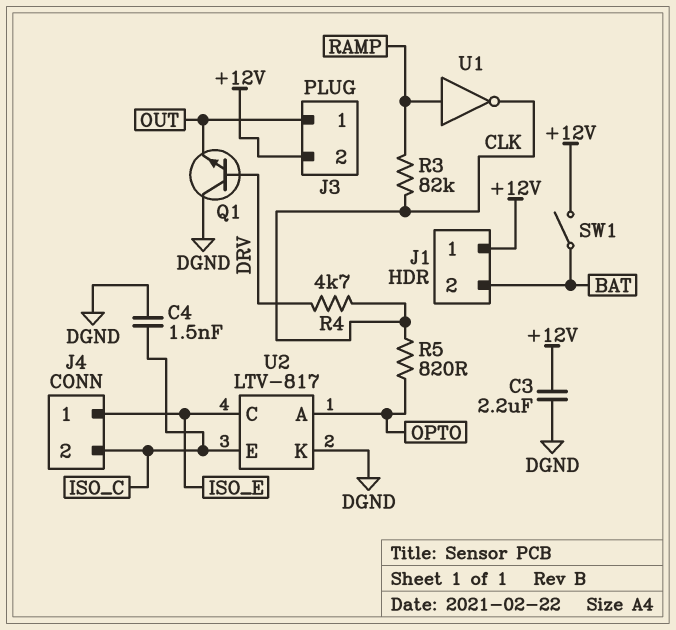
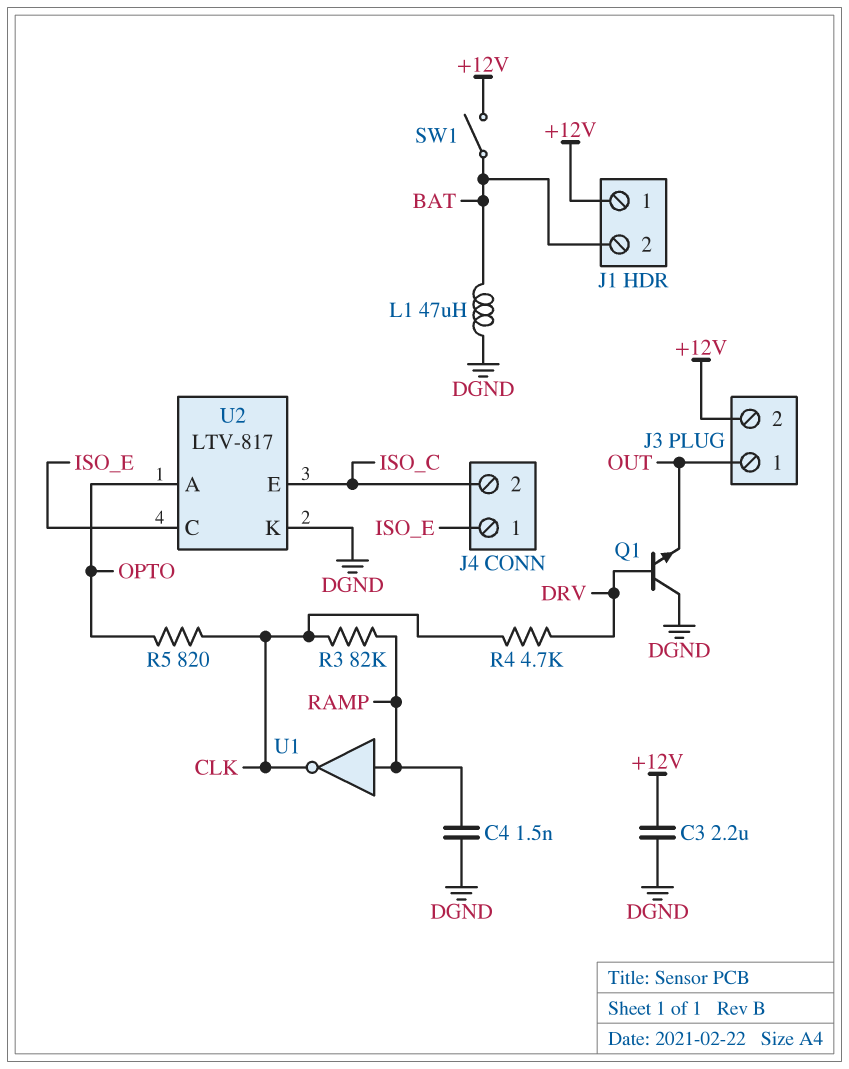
C4: 1.5nF (DGND, ISO_C) -> 1.5nF (DGND, RAMP)
L1: none -> 47uH (BAT, DGND)

